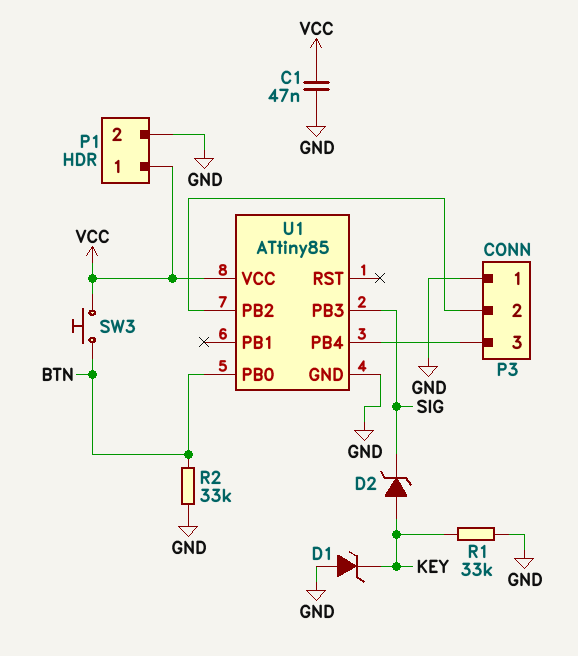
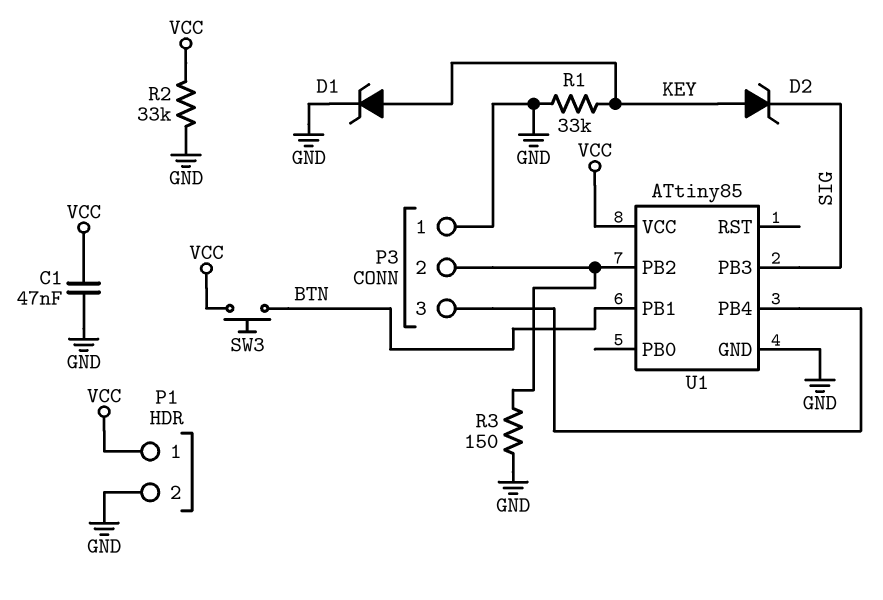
D1: zener (A GND, K KEY) -> zener (A KEY, K GND)
R2: 33k (BTN, GND) -> 33k (GND, VCC)
R3: none -> 150 (GND, P3/2)
U1 pin PB0: BTN -> none
U1 pin PB1: none -> BTN

